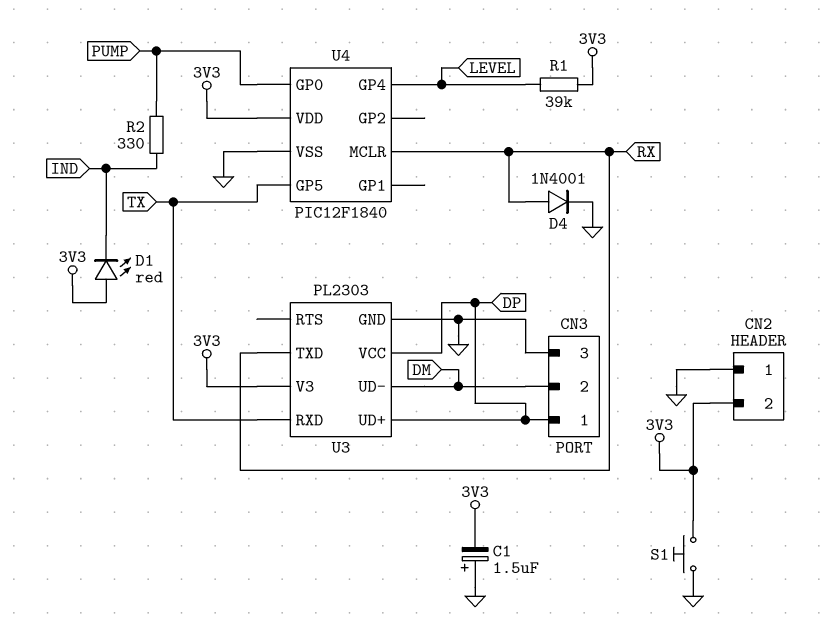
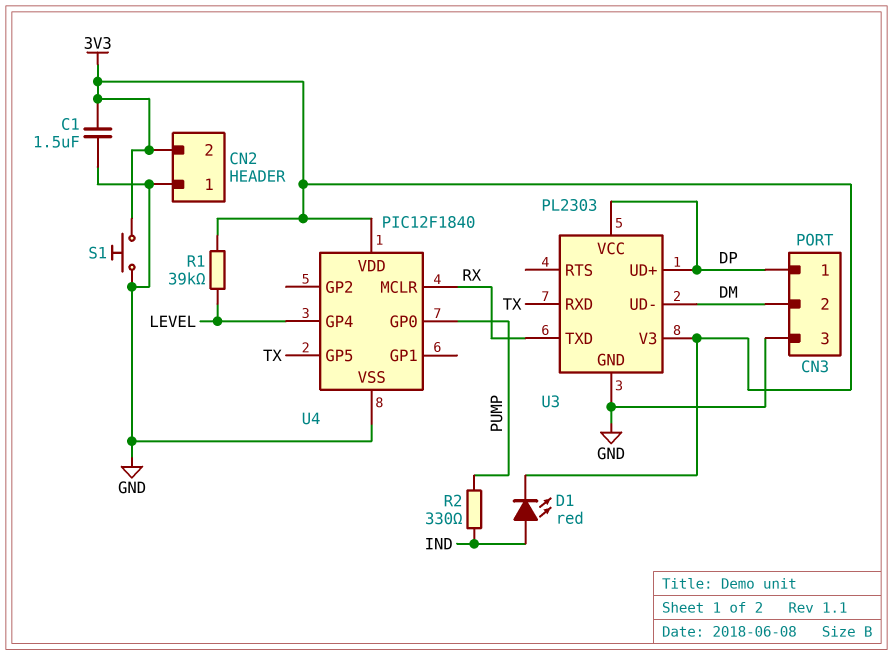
C1: 1.5uF (plus GND, minus 3V3) -> 1.5uF (3V3, GND)
D1: LED red (A 3V3, K IND) -> LED red (A IND, K 3V3)
D4: diode 1N4001 (A RX, K GND) -> none

